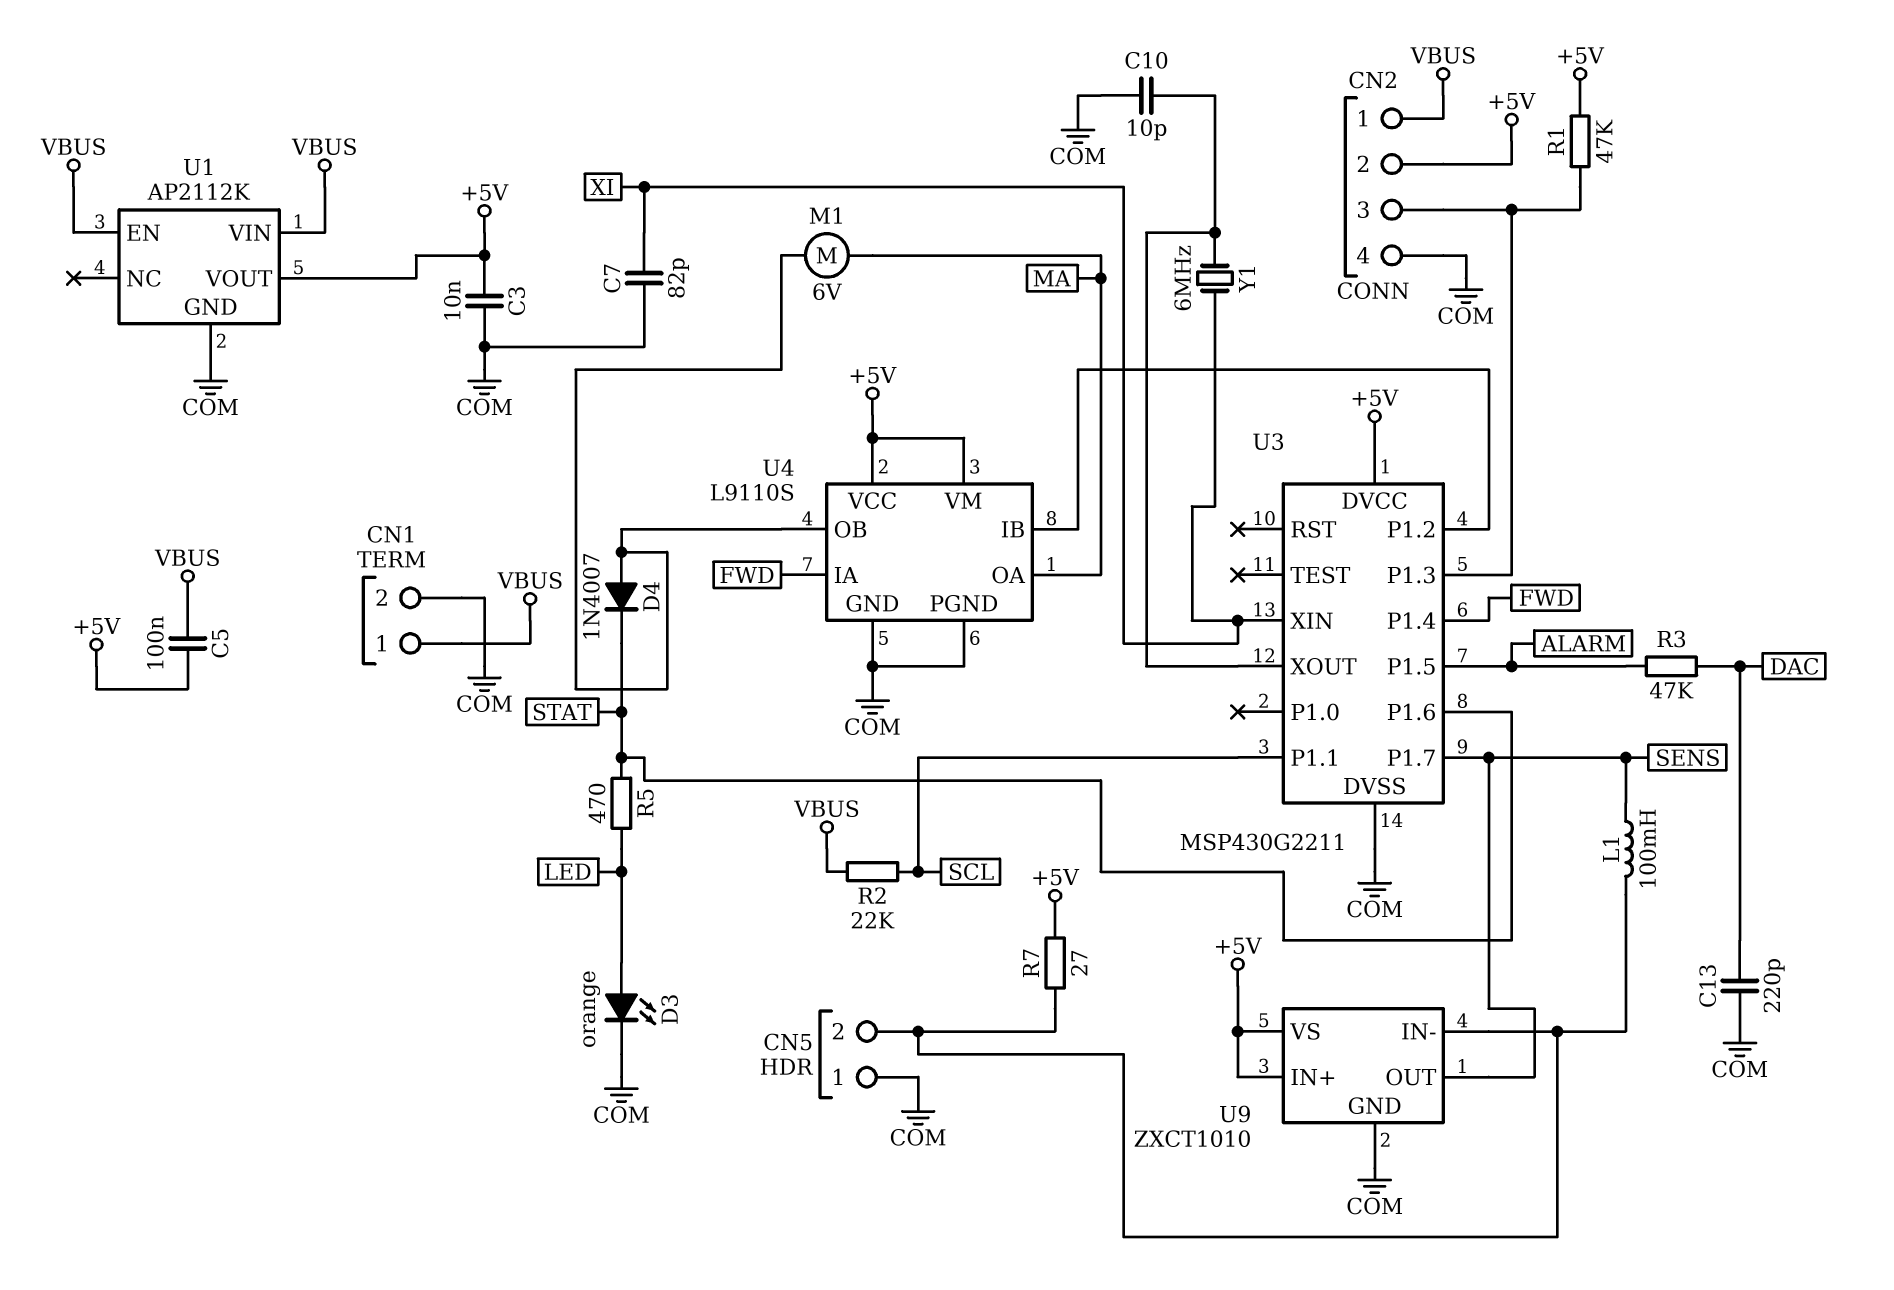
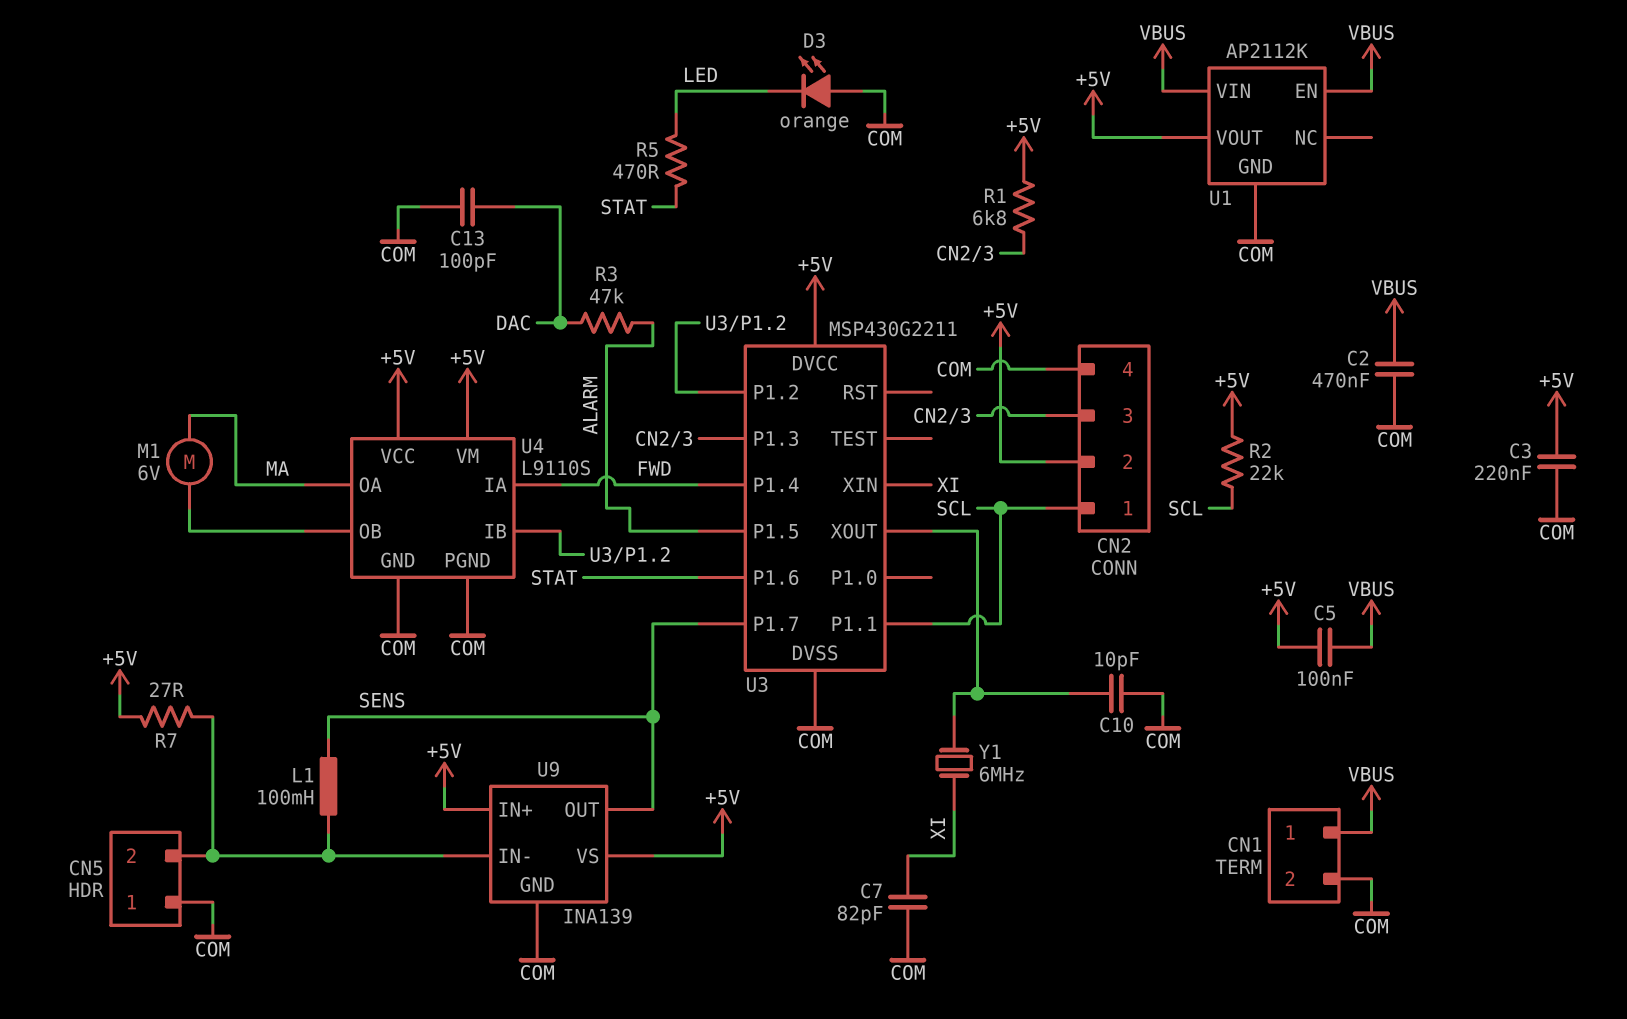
C2: none -> 470nF (COM, VBUS)
C3: 10nF (+5V, COM) -> 220nF (+5V, COM)
C13: 220pF (COM, DAC) -> 100pF (COM, DAC)
CN2 pin 1: VBUS -> SCL
D3: LED orange (A LED, K COM) -> LED orange (A COM, K LED)
D4: diode 1N4007 (A U4/OB, K STAT) -> none
R1: 47k (+5V, CN2/3) -> 6.8k (+5V, CN2/3)
R2: 22k (SCL, VBUS) -> 22k (+5V, SCL)
U9: ZXCT1010 -> INA139

